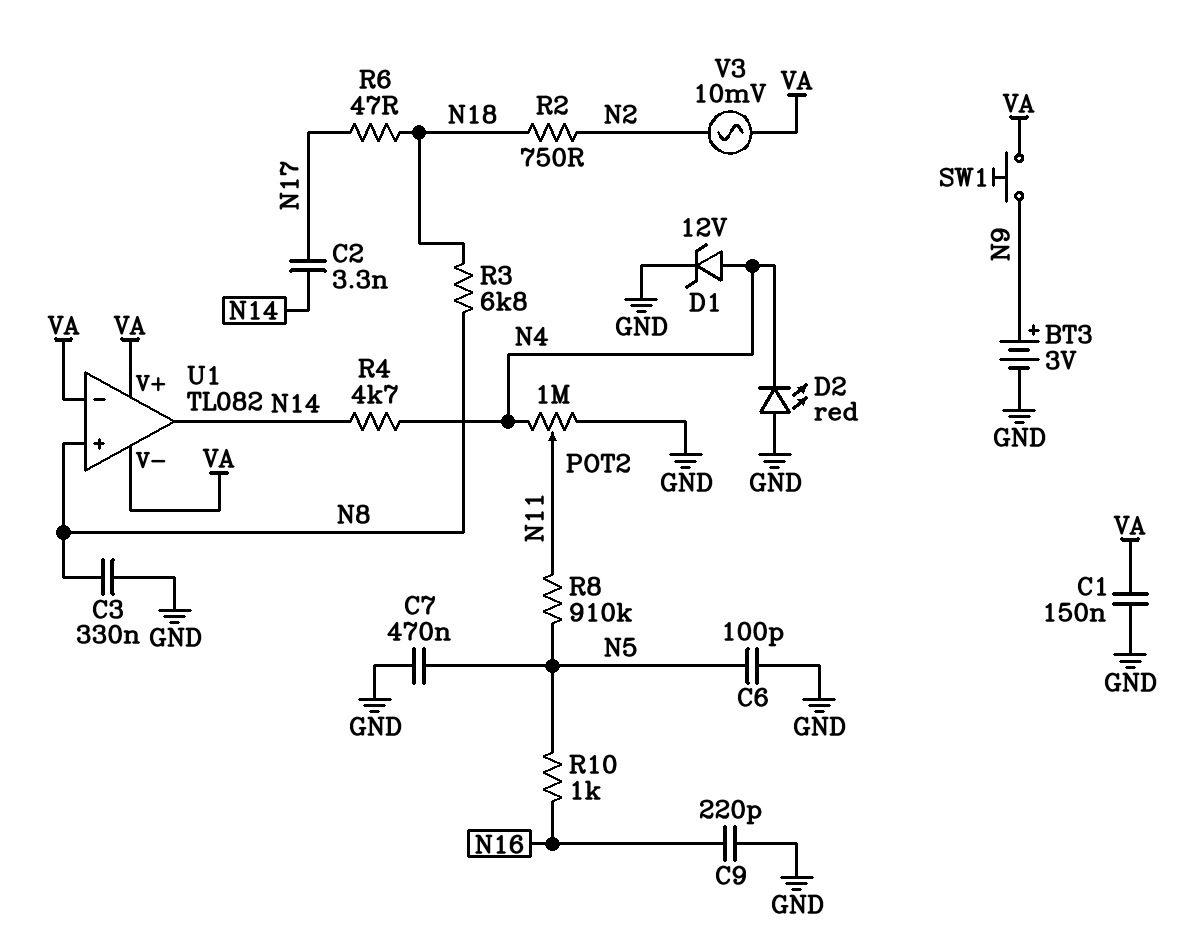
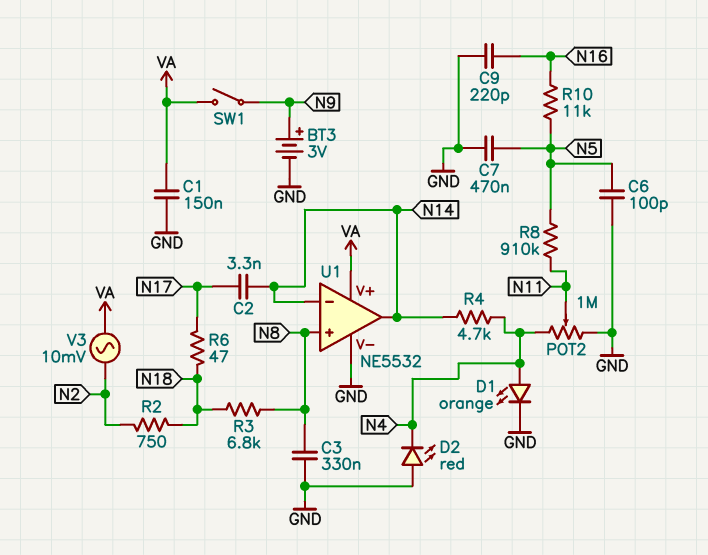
D1: zener 12V (A N4, K GND) -> LED orange (A N4, K GND)
R10: 1k (N5, N16) -> 11k (N5, N16)
SW1: button (N9, VA) -> switch (N9, VA)
U1: TL082 -> NE5532
U1 pin V-: VA -> GND
U1 pin in-: VA -> N14

